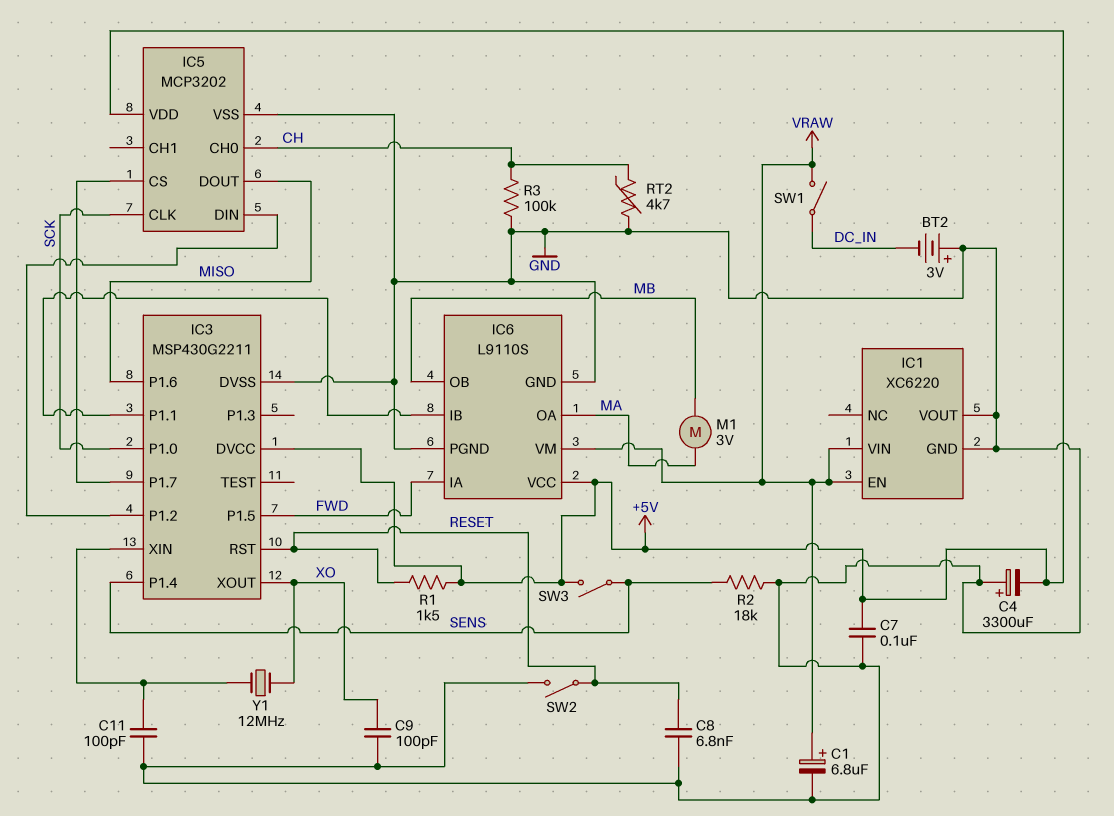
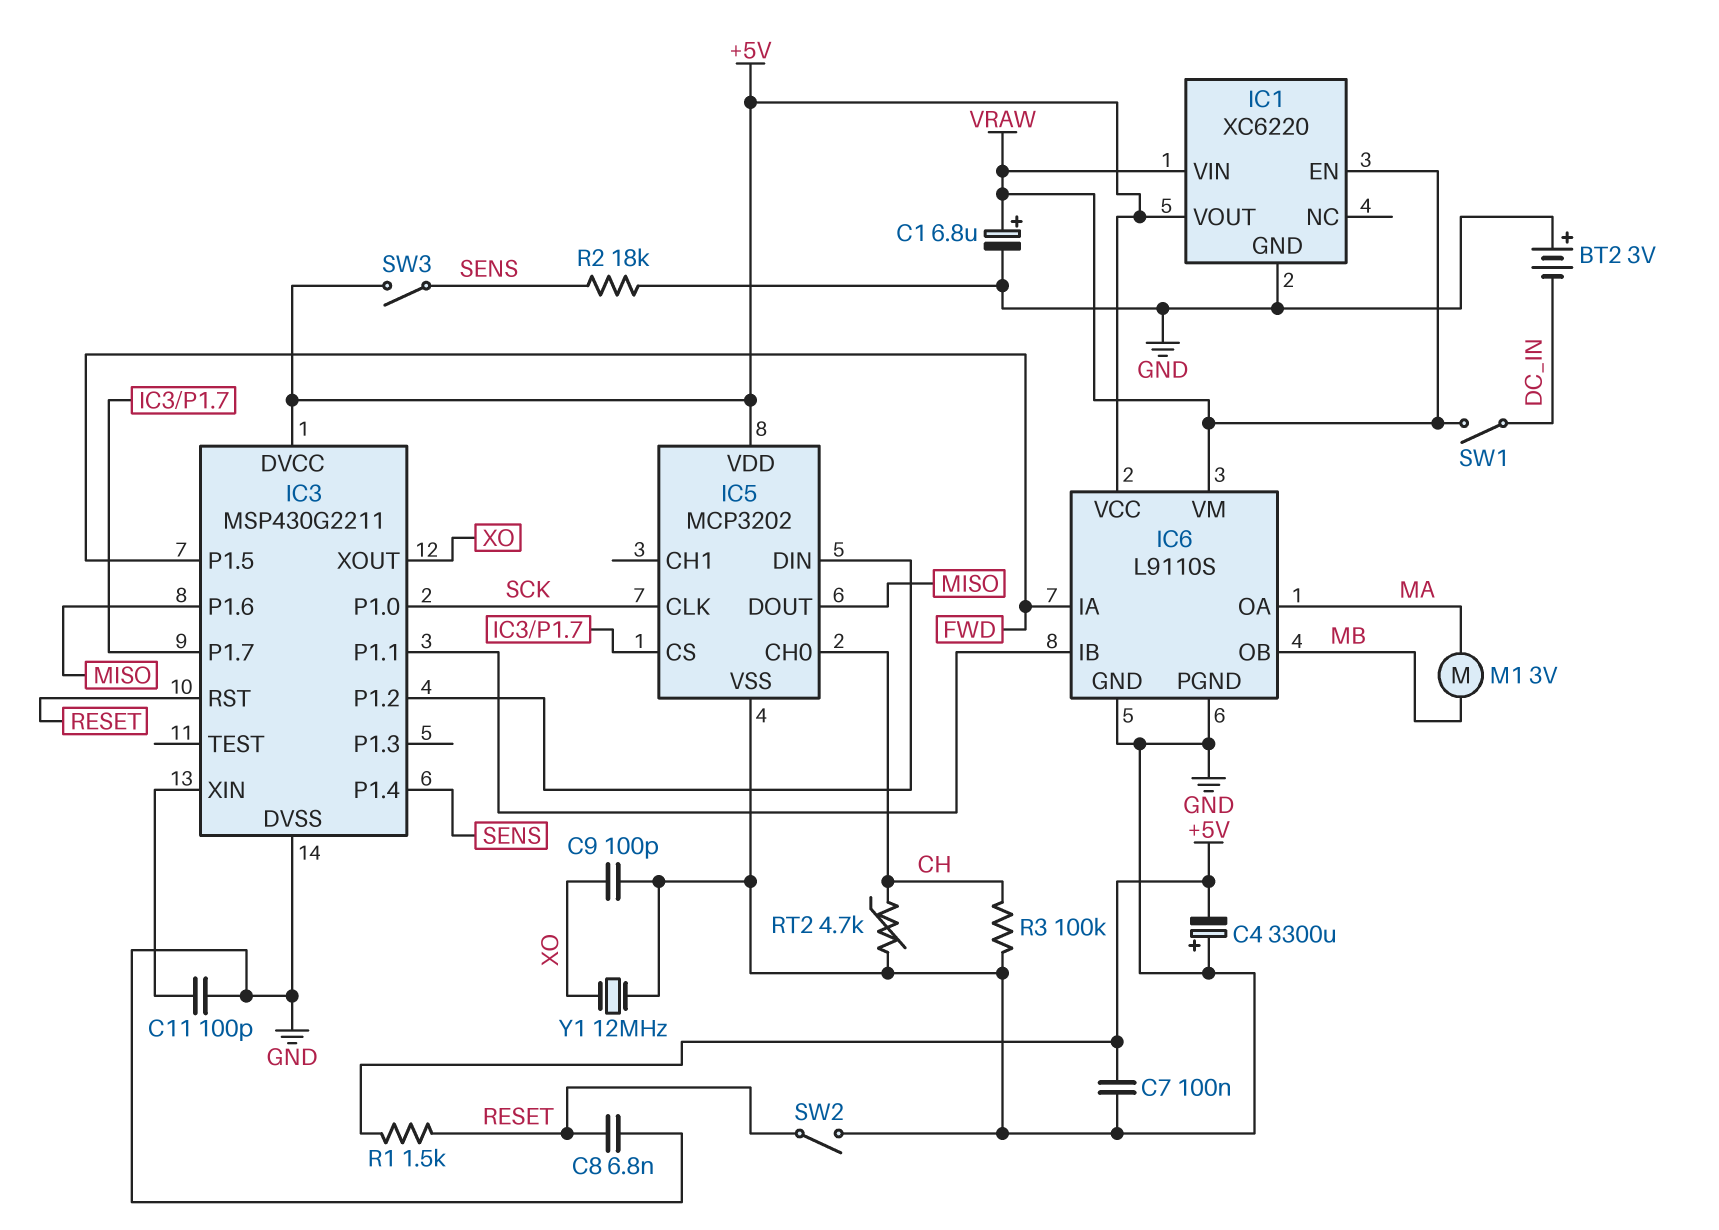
IC1 pin VOUT: GND -> +5V
Y1: 12MHz (IC3/XIN, XO) -> 12MHz (GND, XO)

